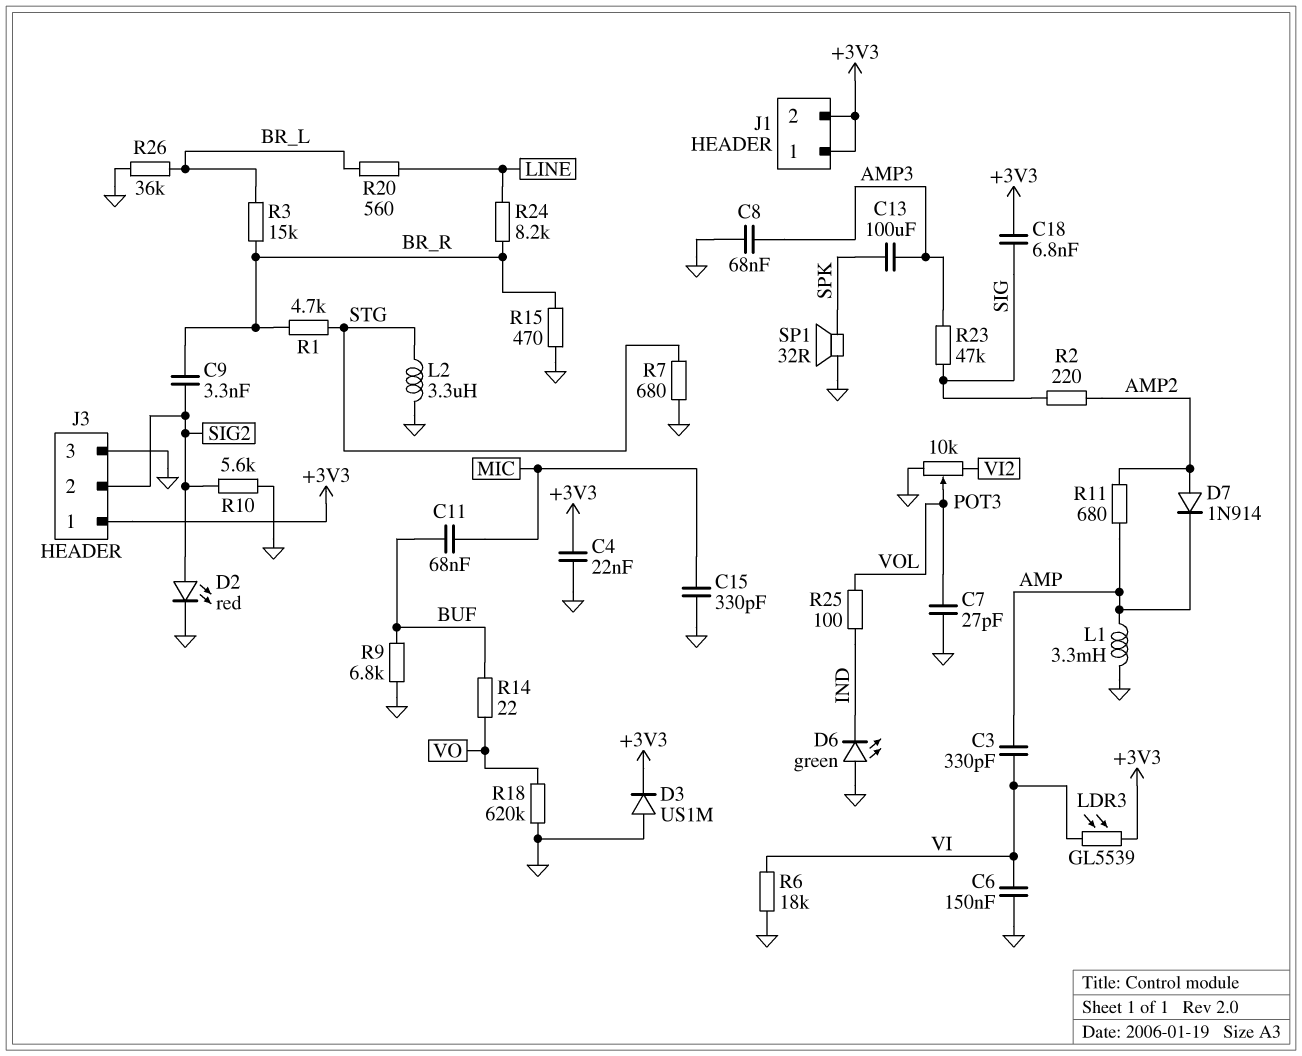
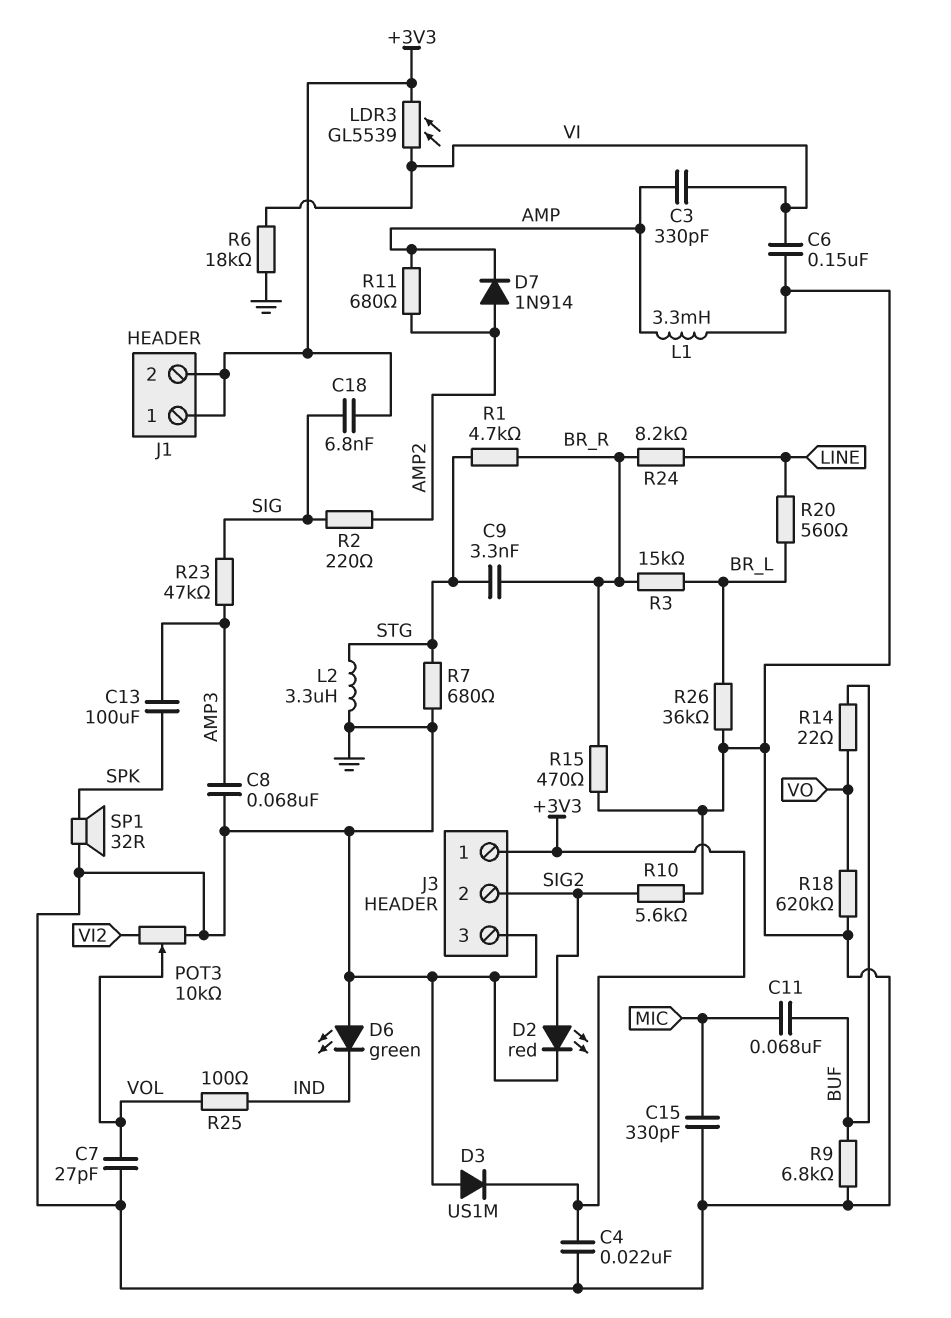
C9: 3.3nF (BR_R, SIG2) -> 3.3nF (BR_R, STG)

